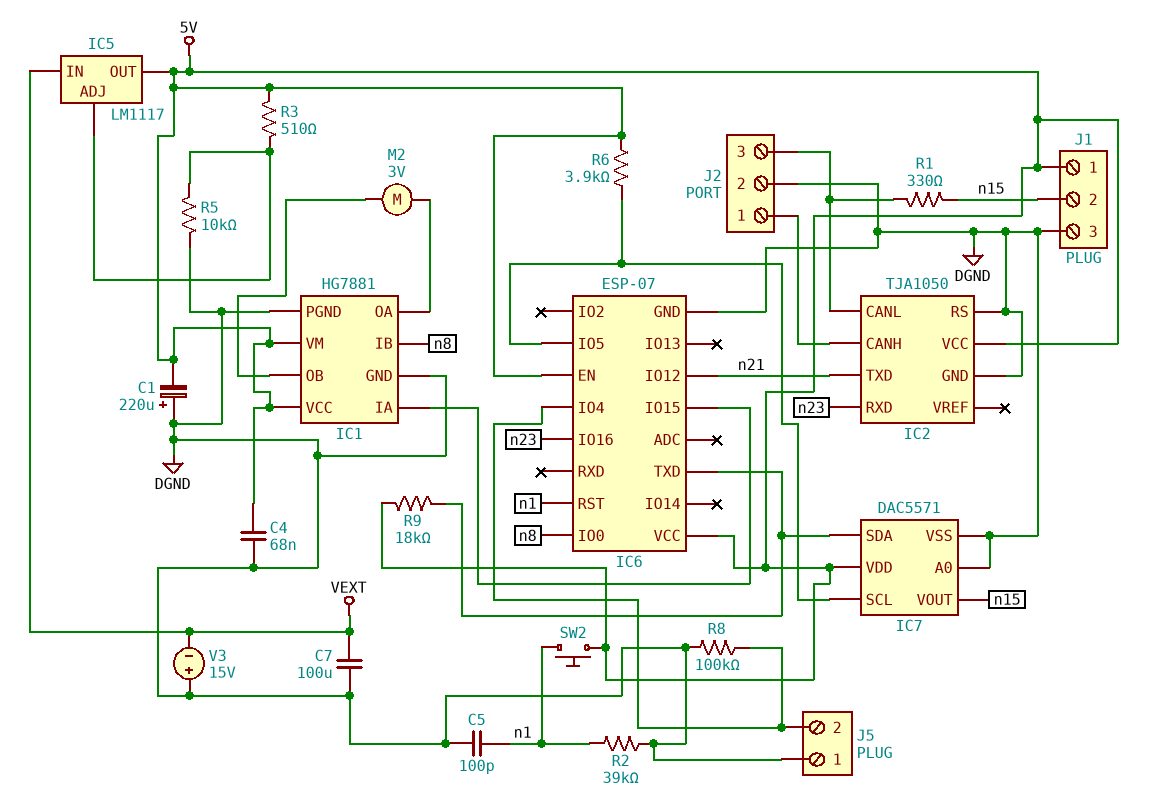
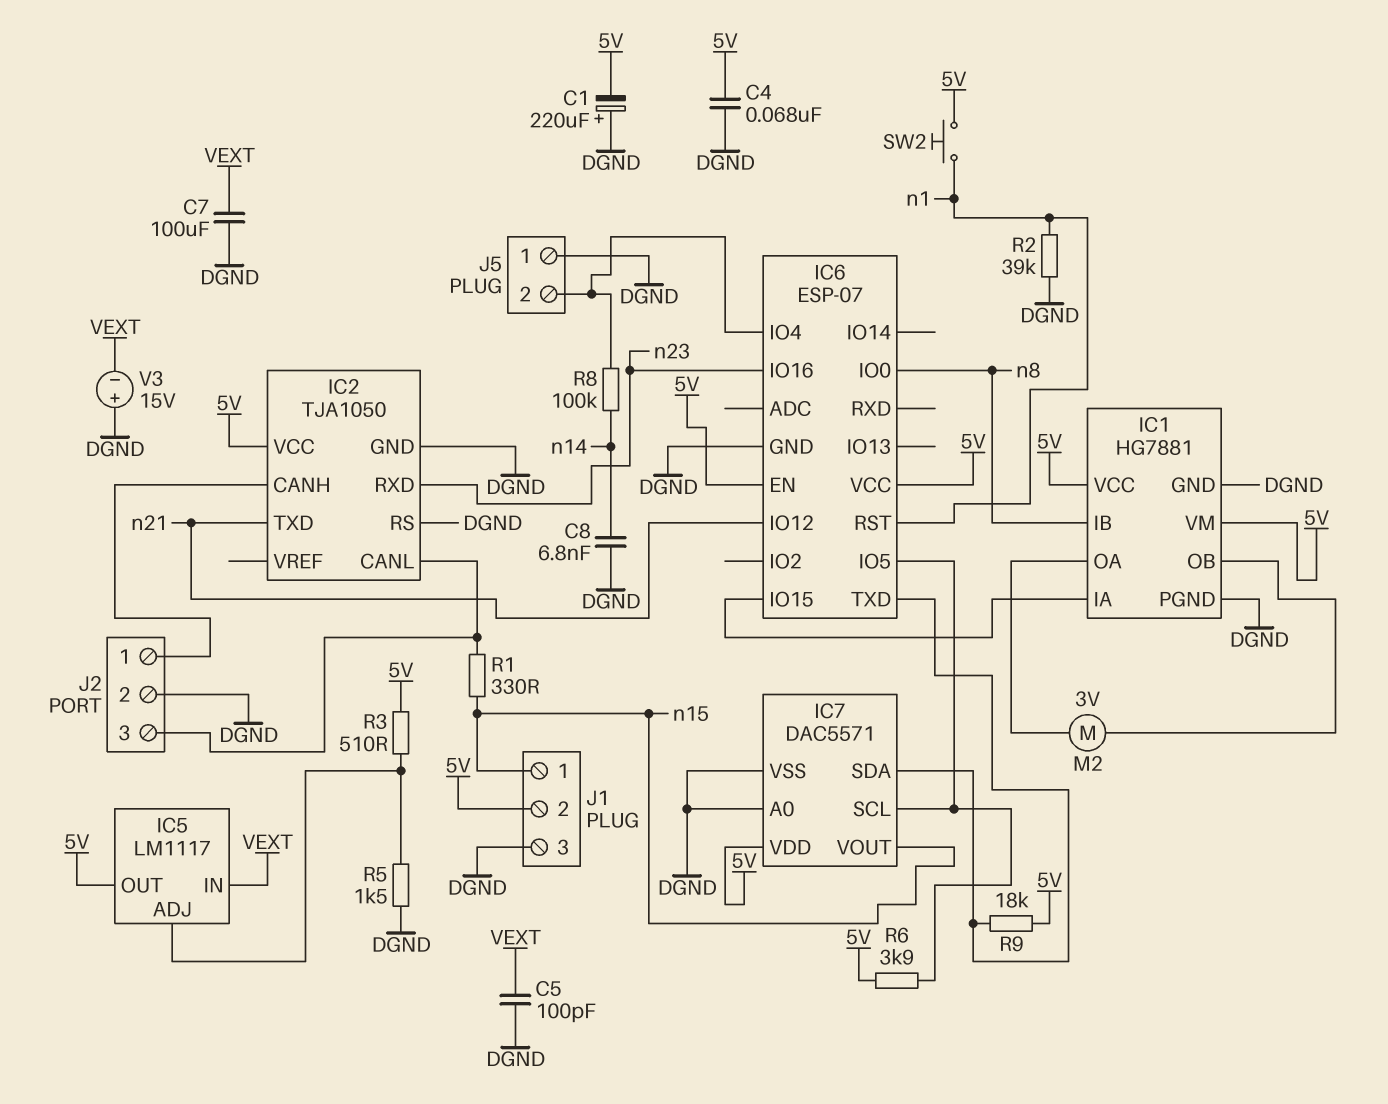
C5: 100pF (DGND, n1) -> 100pF (DGND, VEXT)
C8: none -> 6.8nF (DGND, n14)
J1 pin 1: 5V -> n15
J1 pin 2: n15 -> 5V
R5: 10k (DGND, IC5/ADJ) -> 1.5k (DGND, IC5/ADJ)
R8: 100k (DGND, IC6/IO4) -> 100k (IC6/IO4, n14)

